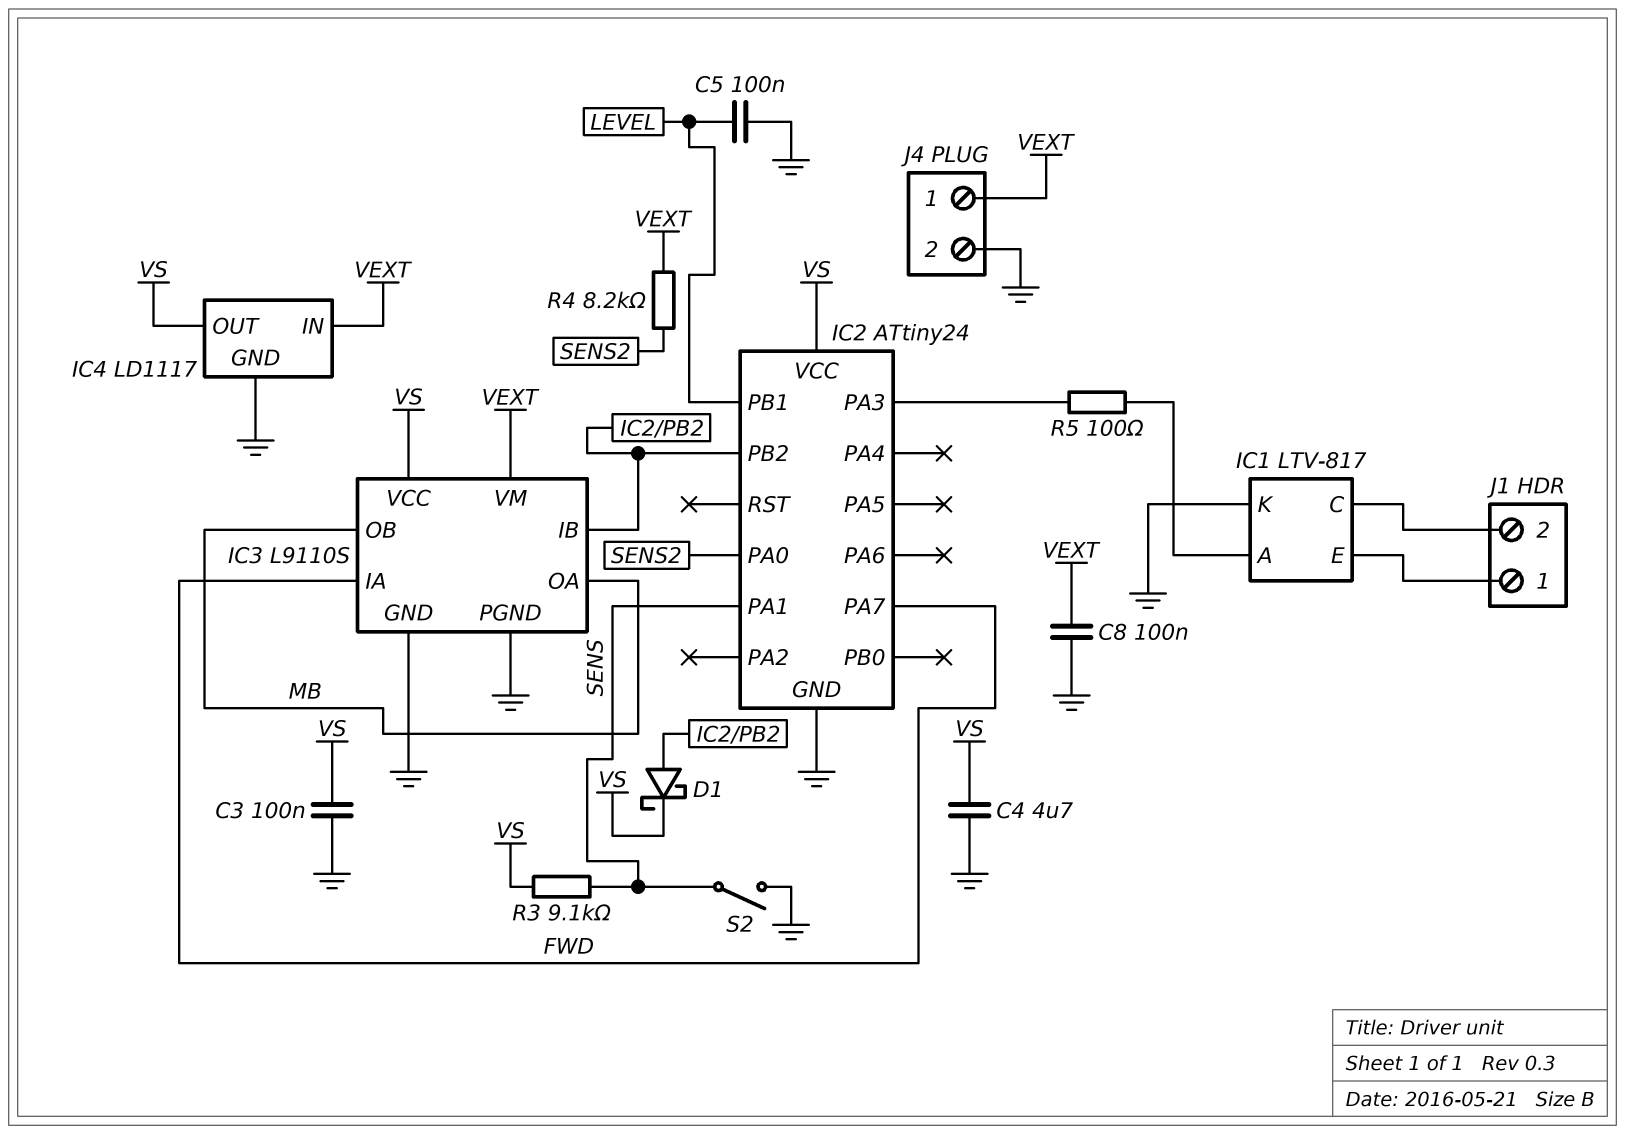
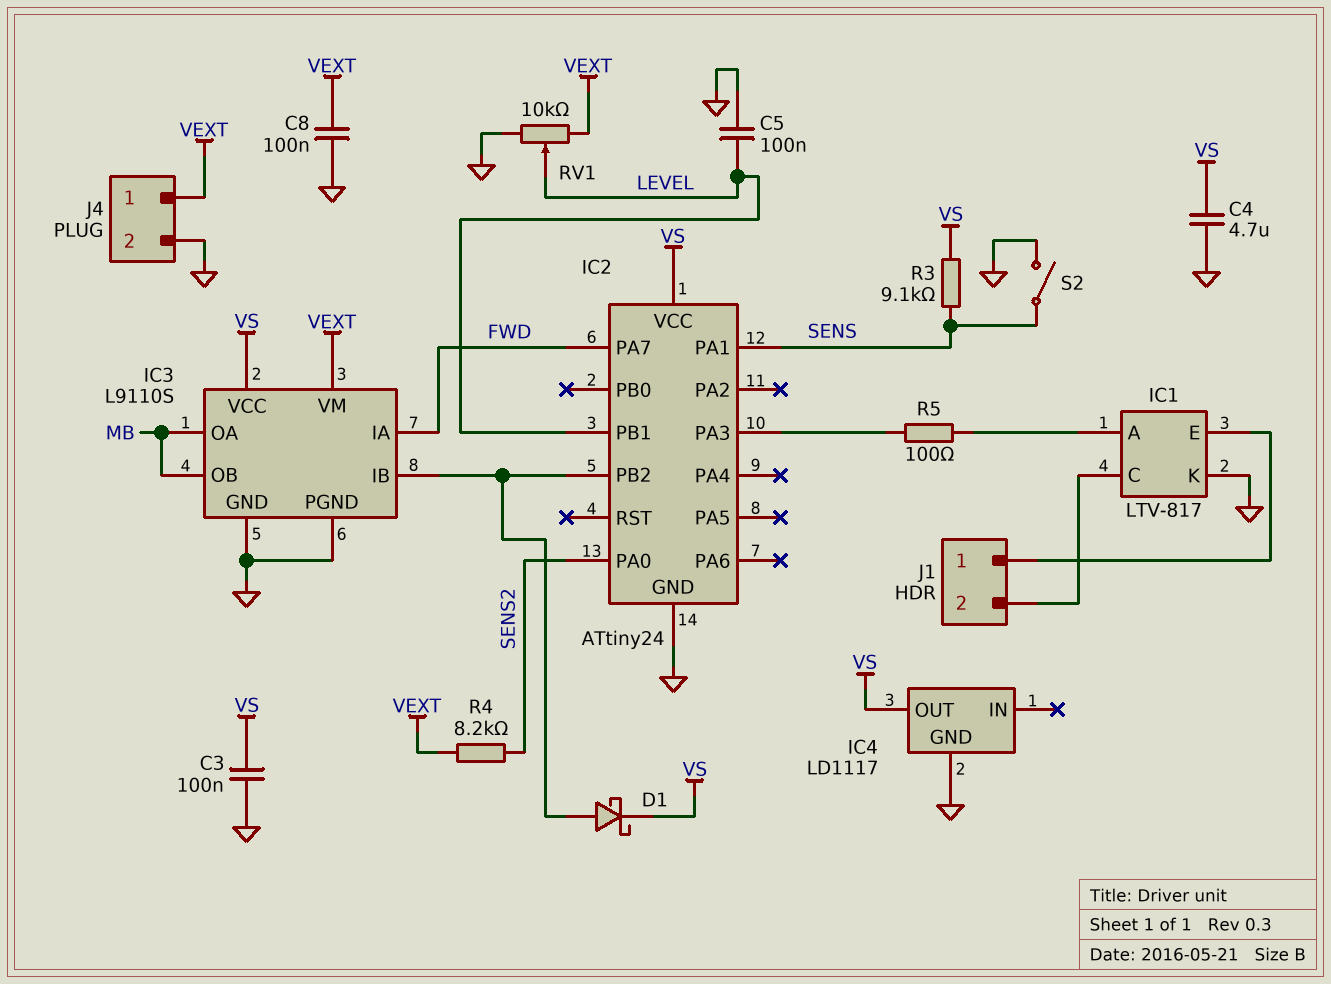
IC4 pin IN: VEXT -> none
RV1: none -> 10k (GND, VEXT, wiper LEVEL)

